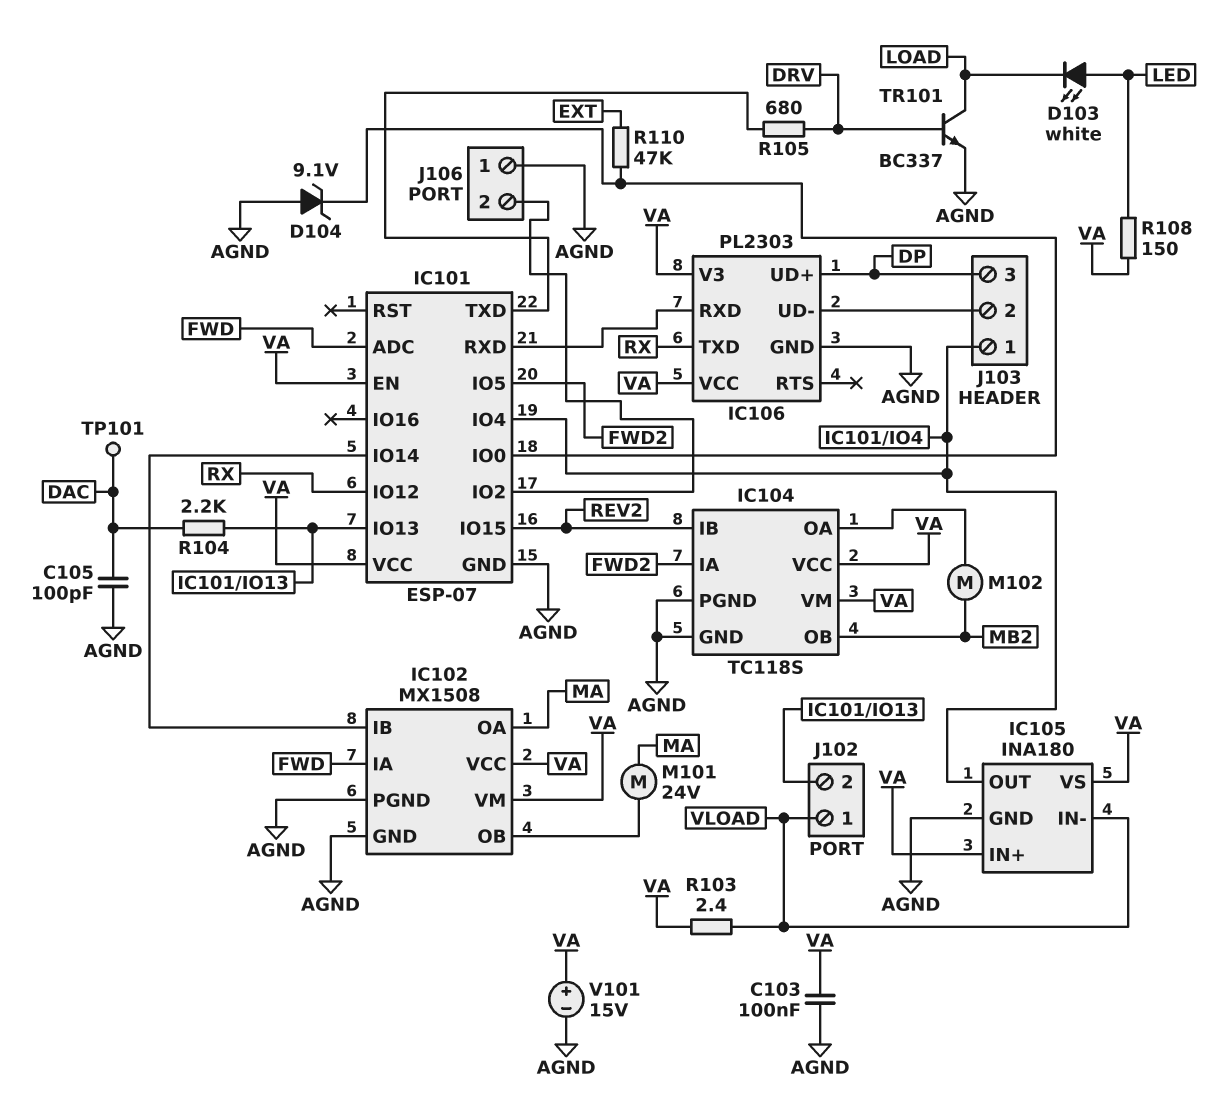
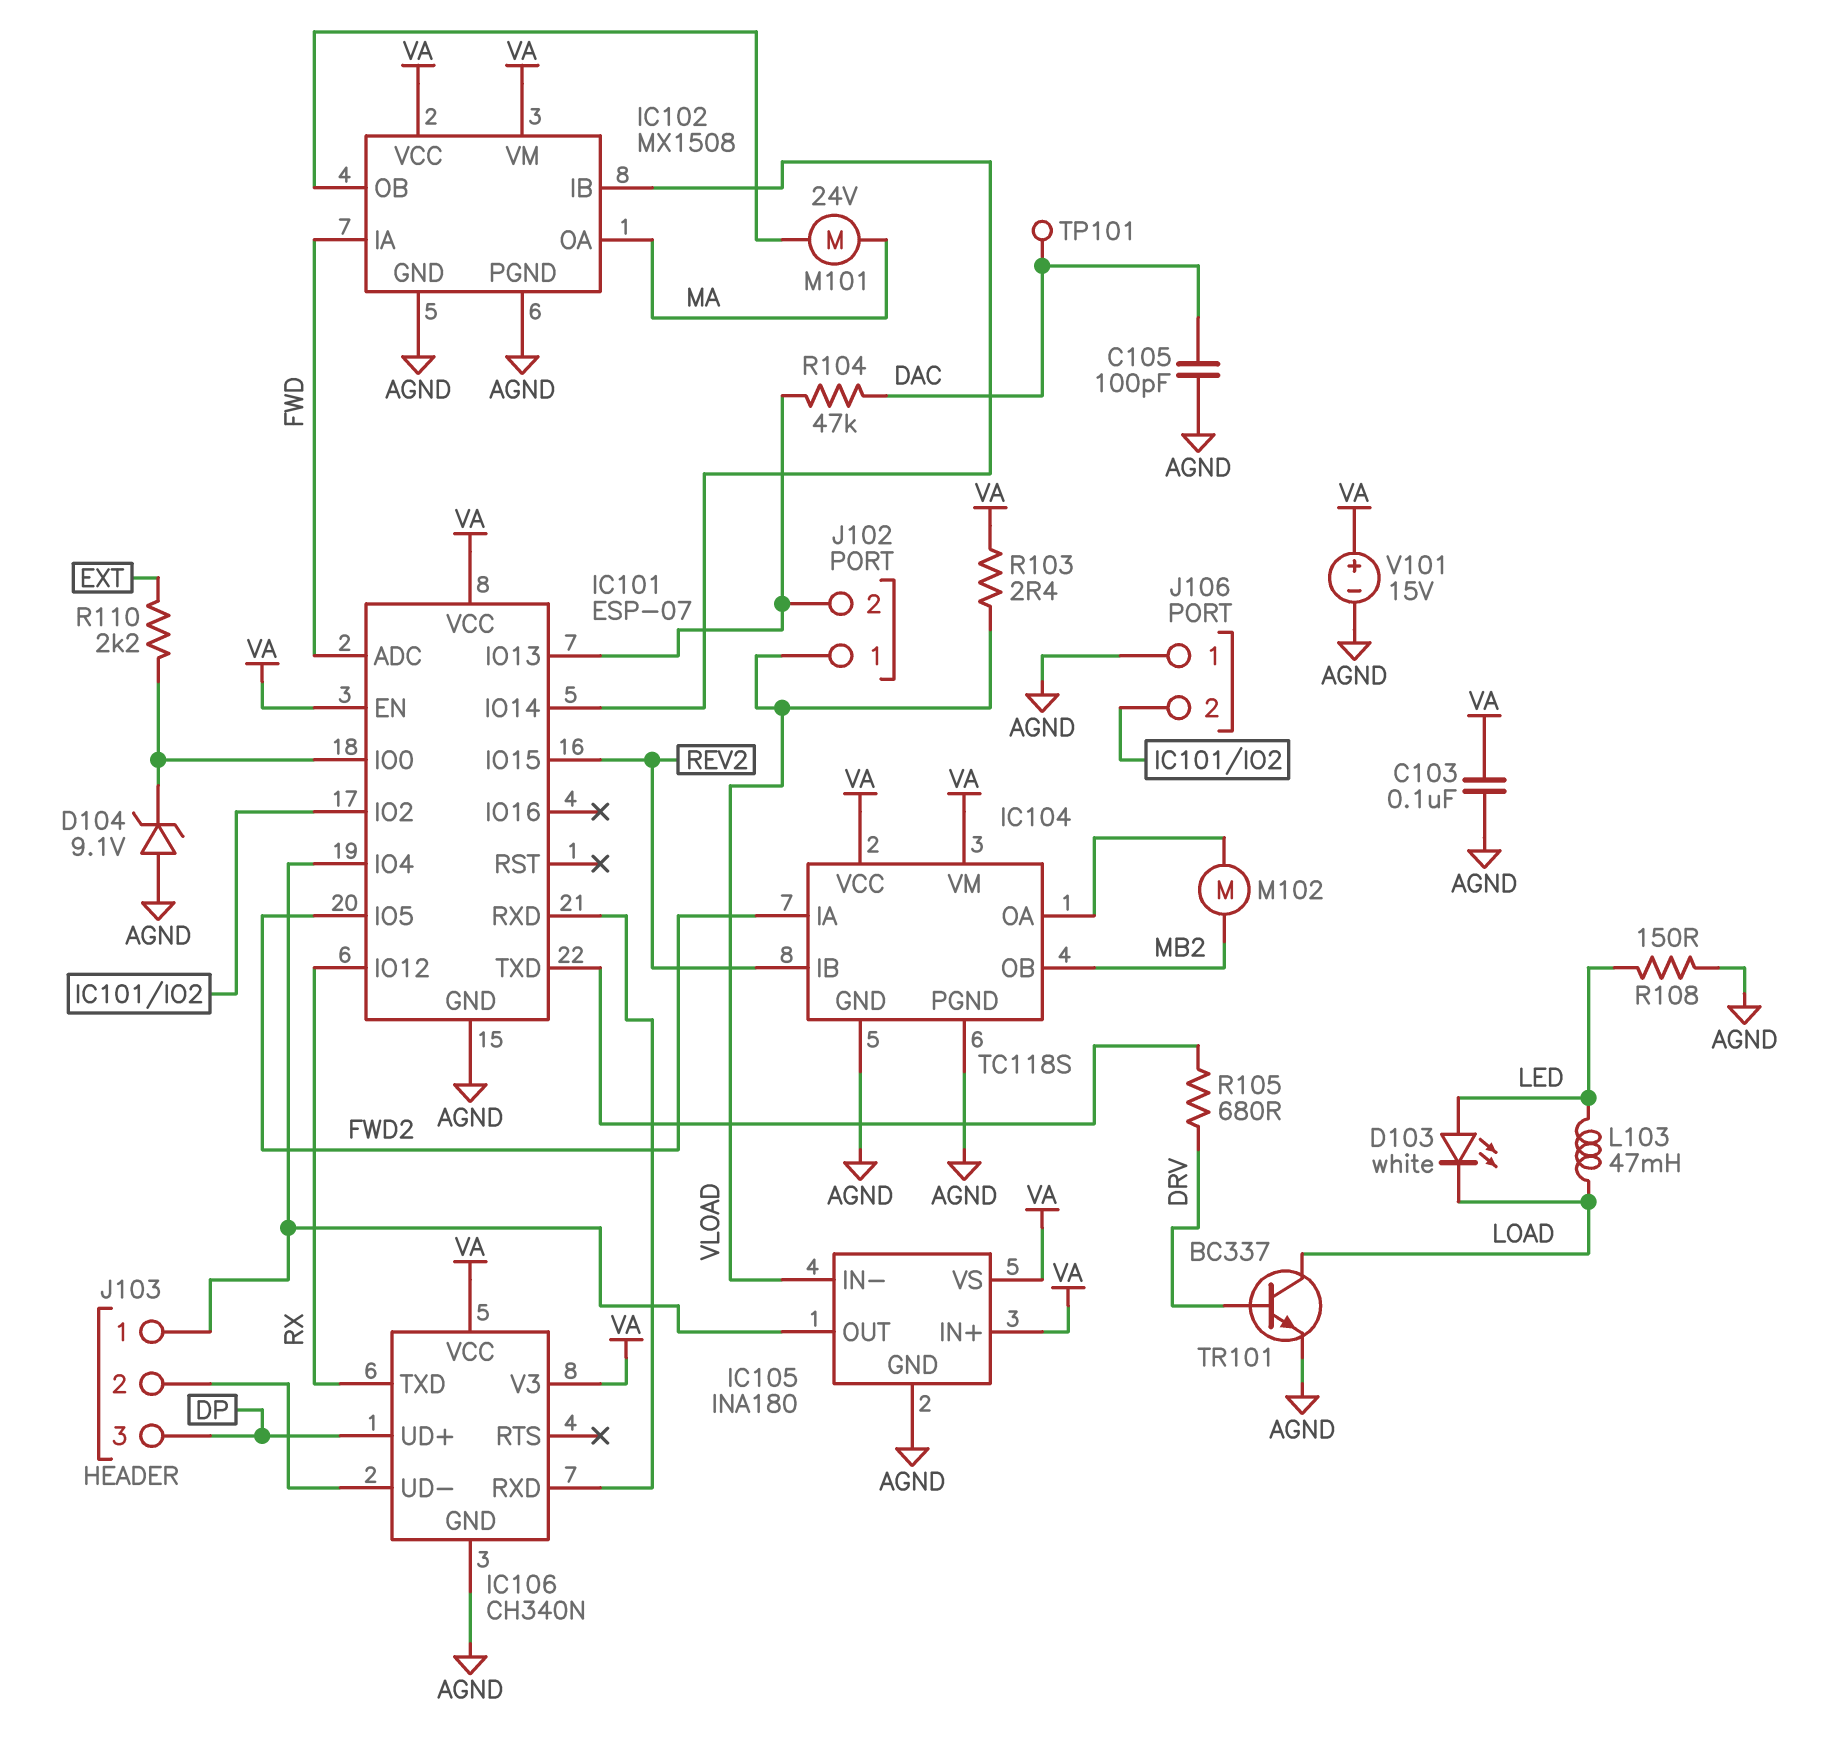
IC106: PL2303 -> CH340N
L103: none -> 47mH (LED, LOAD)
R104: 2.2k (DAC, IC101/IO13) -> 47k (DAC, IC101/IO13)
R108: 150 (LED, VA) -> 150 (AGND, LED)
R110: 47k (EXT, IC101/IO0) -> 2.2k (EXT, IC101/IO0)

